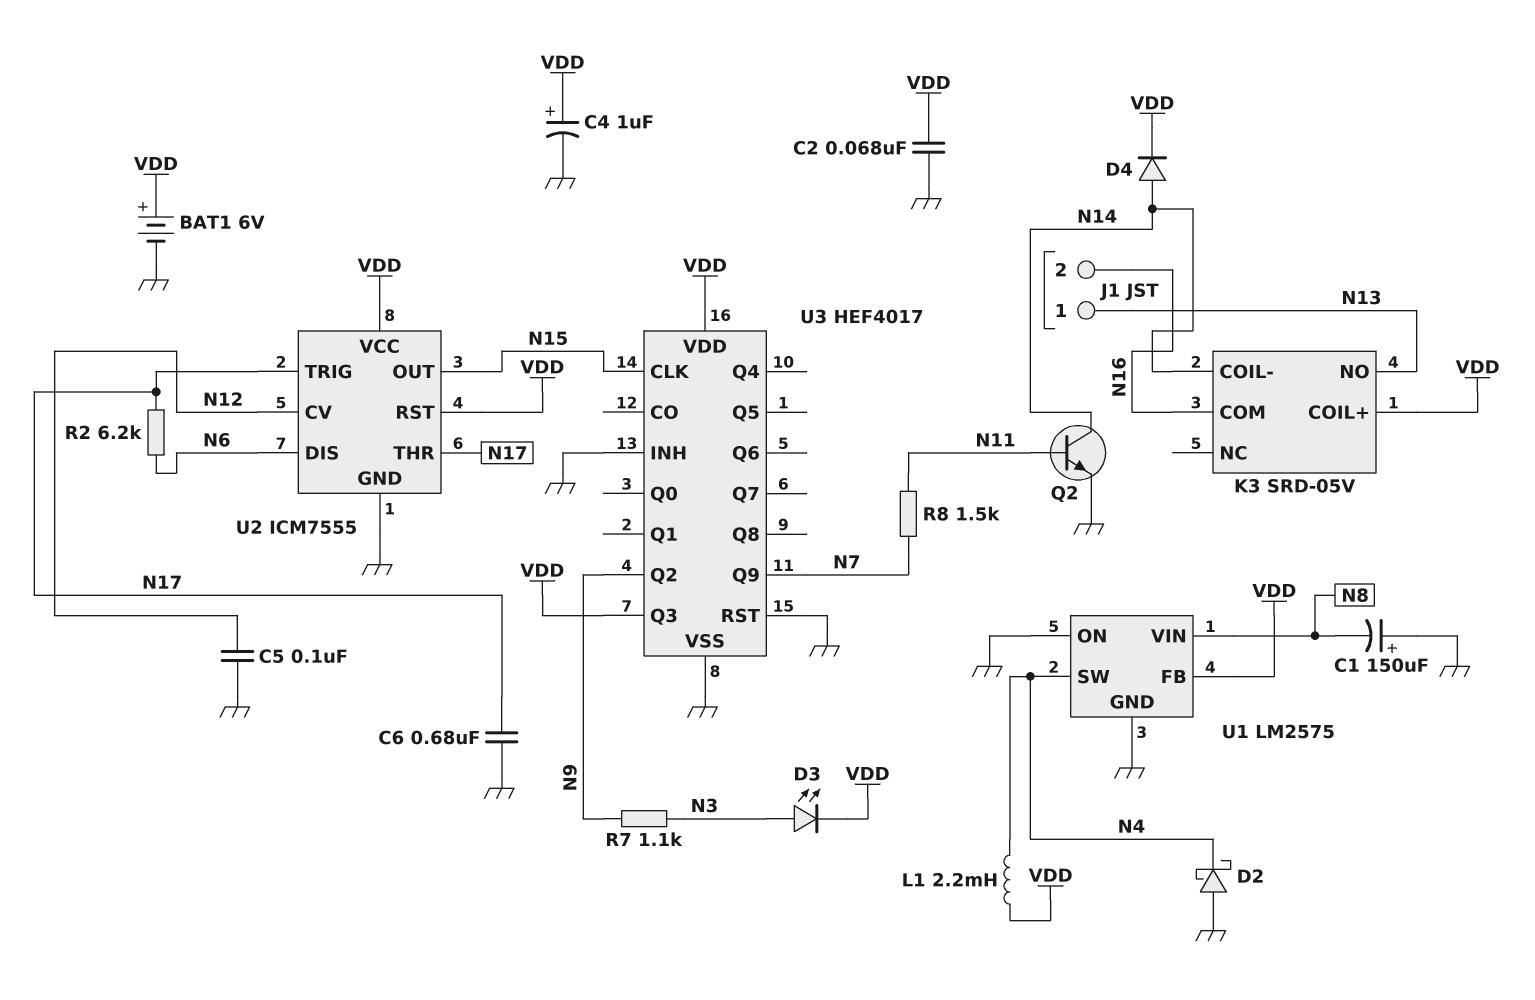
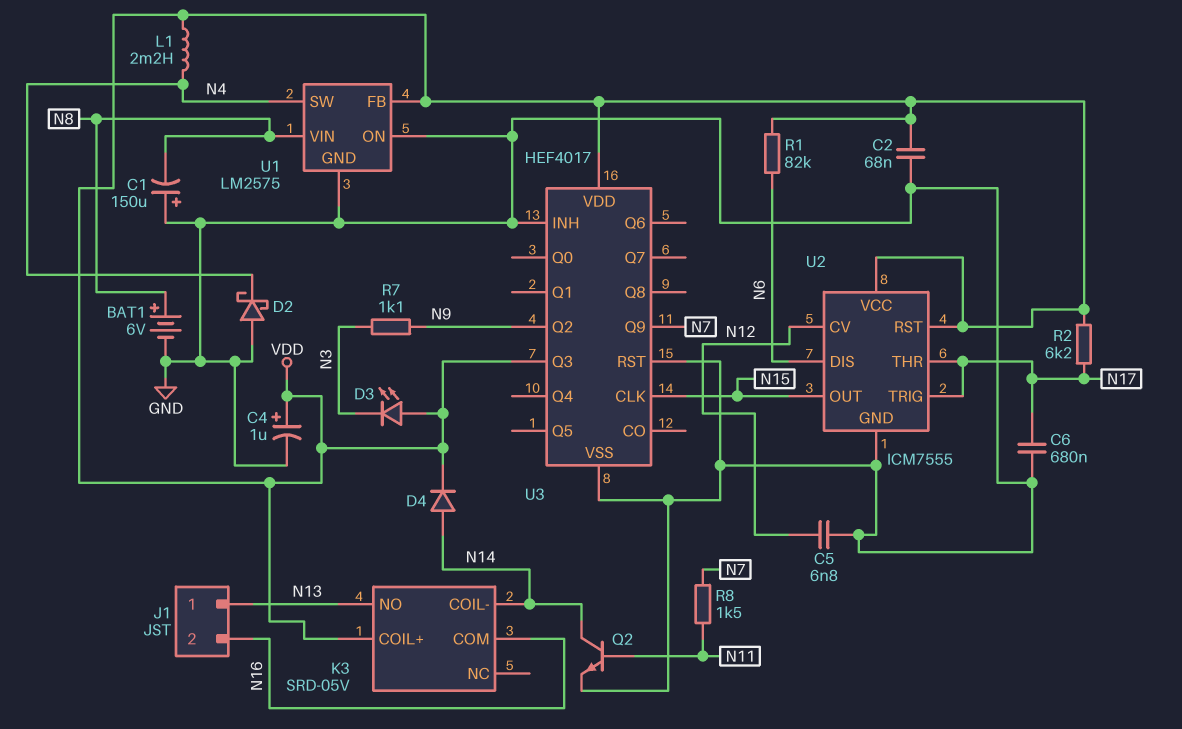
BAT1: 6V (plus VDD, minus GND) -> 6V (plus N8, minus GND)
C5: 100nF (GND, N12) -> 6.8nF (GND, N12)
D3: LED (A N3, K VDD) -> LED (A VDD, K N3)
R1: none -> 82k (N6, VDD)
R2: 6.2k (N6, N17) -> 6.2k (N17, VDD)

